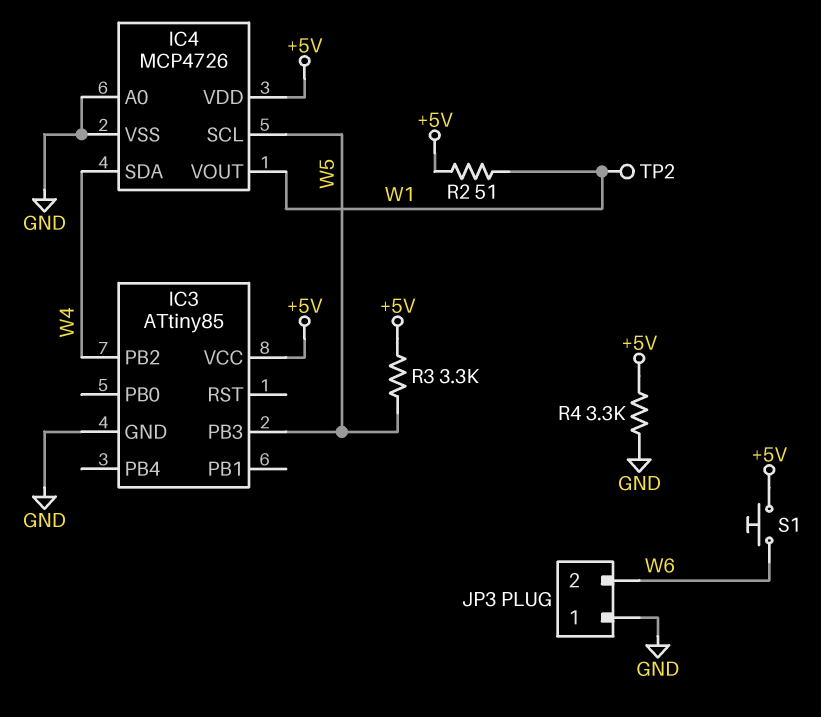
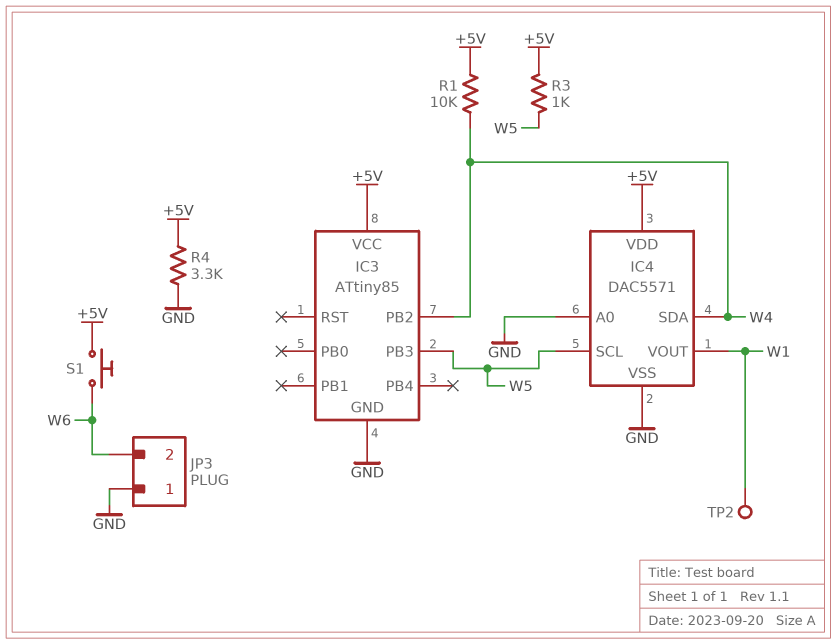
IC4: MCP4726 -> DAC5571
R1: none -> 10k (+5V, W4)
R2: 51 (+5V, W1) -> none
R3: 3.3k (+5V, W5) -> 1k (+5V, W5)

